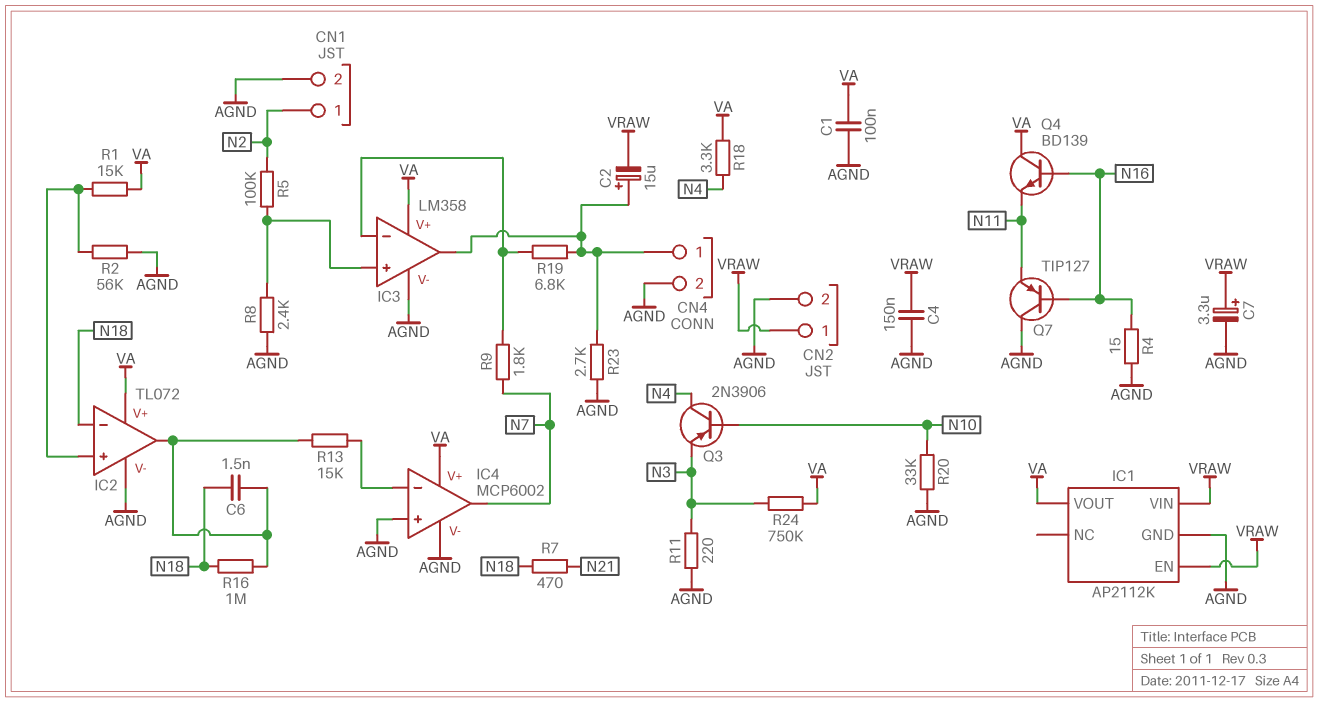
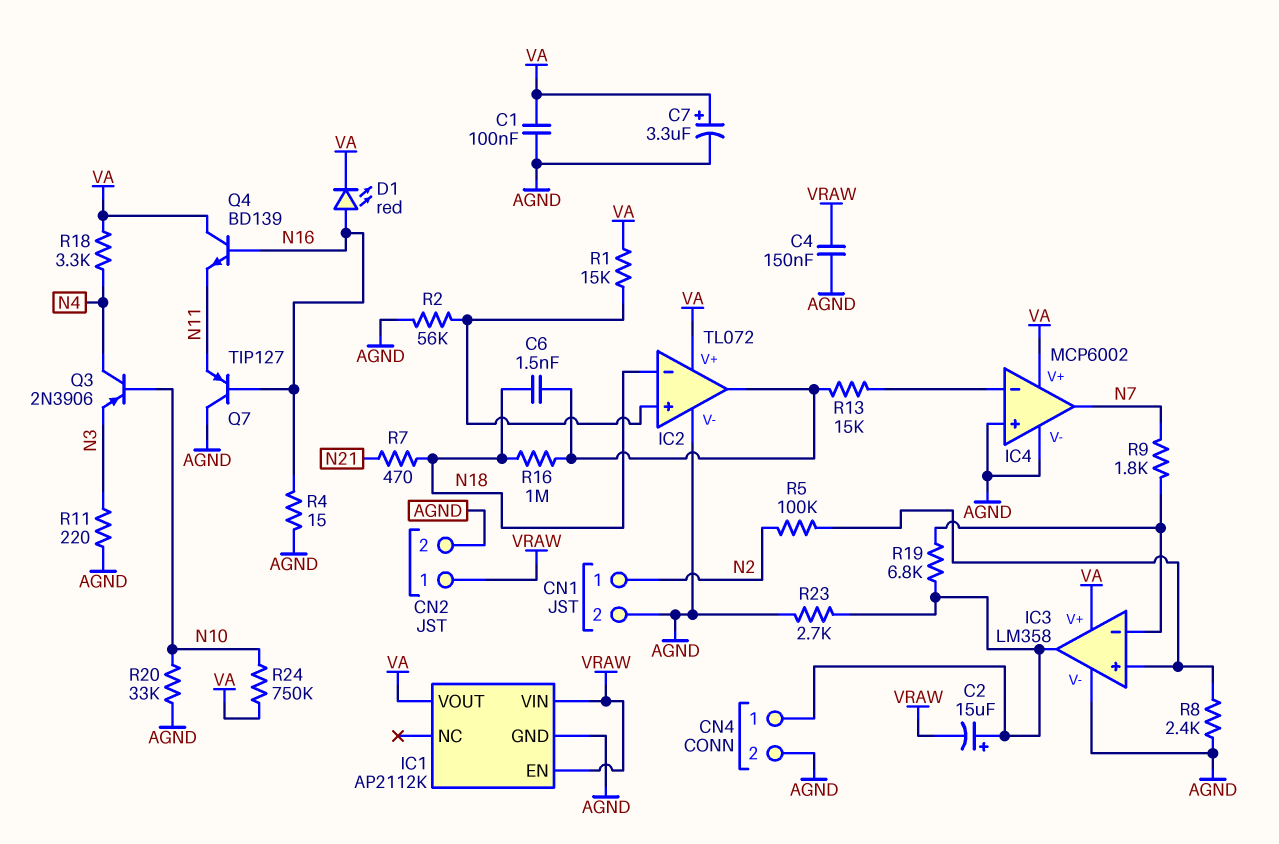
C7: 3.3uF (plus VRAW, minus AGND) -> 3.3uF (plus VA, minus AGND)
D1: none -> LED red (A N16, K VA)
R24: 750k (N3, VA) -> 750k (N10, VA)

